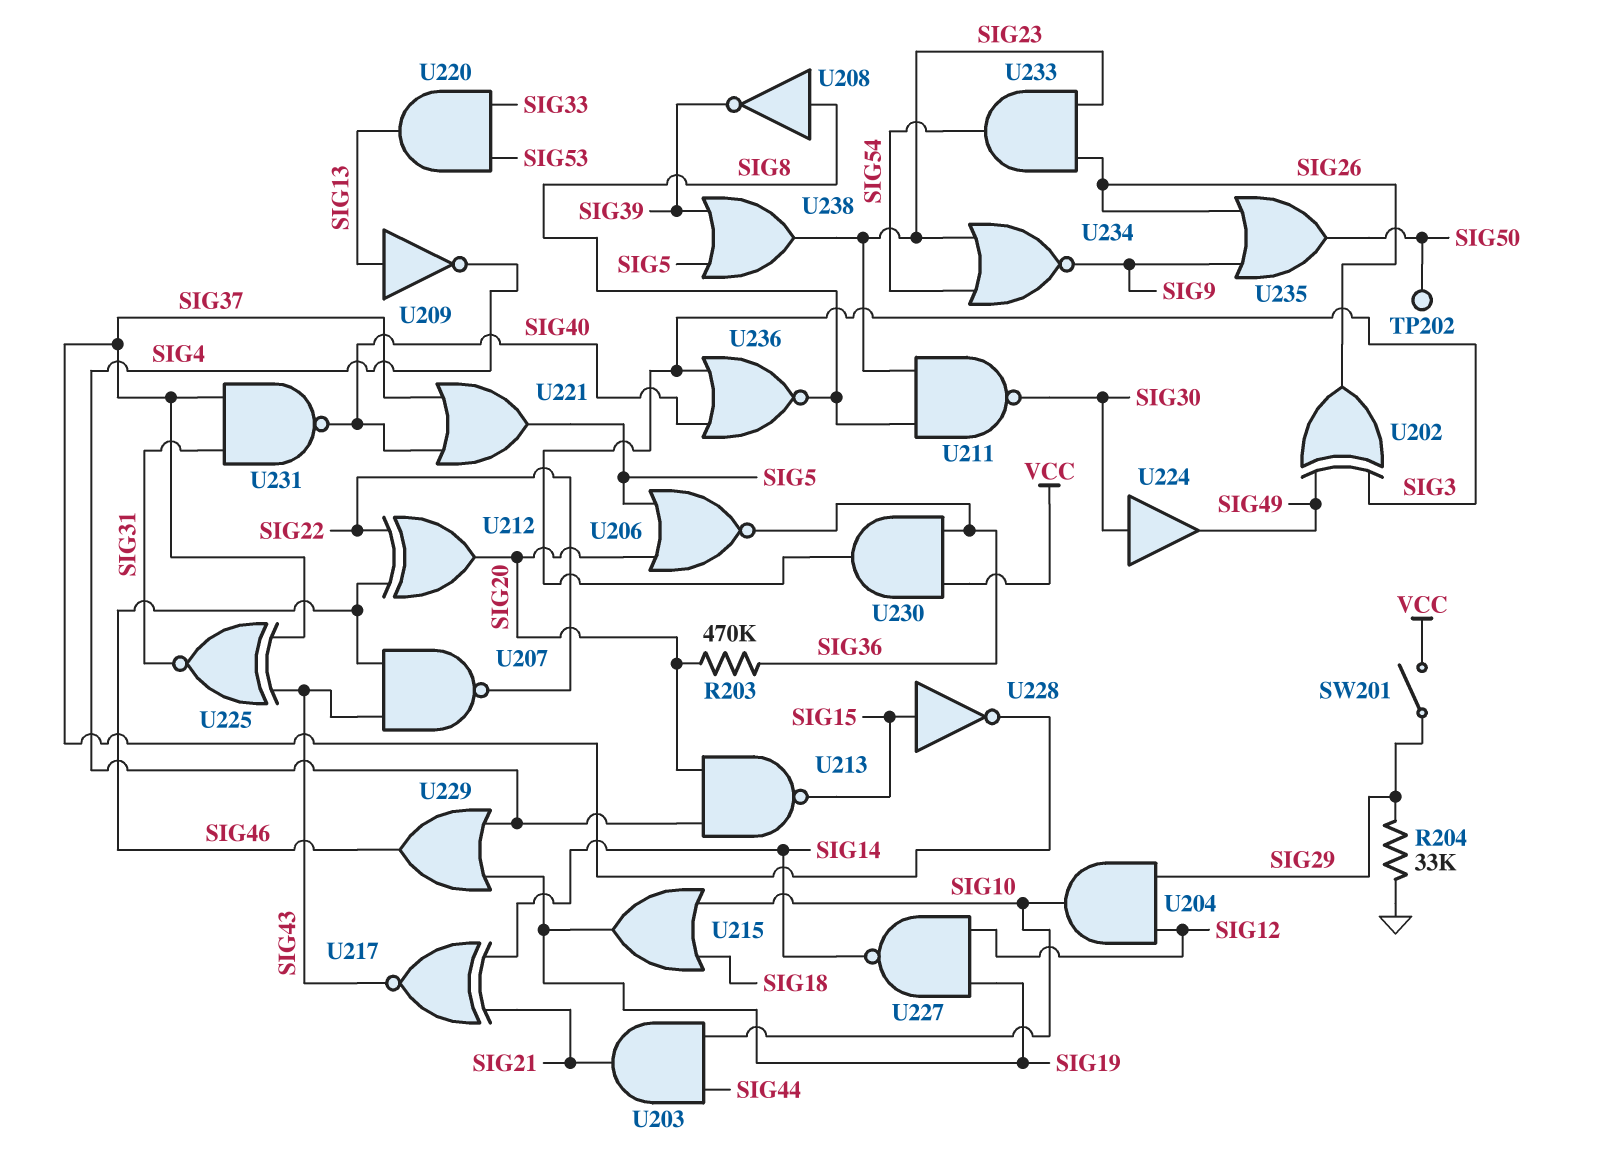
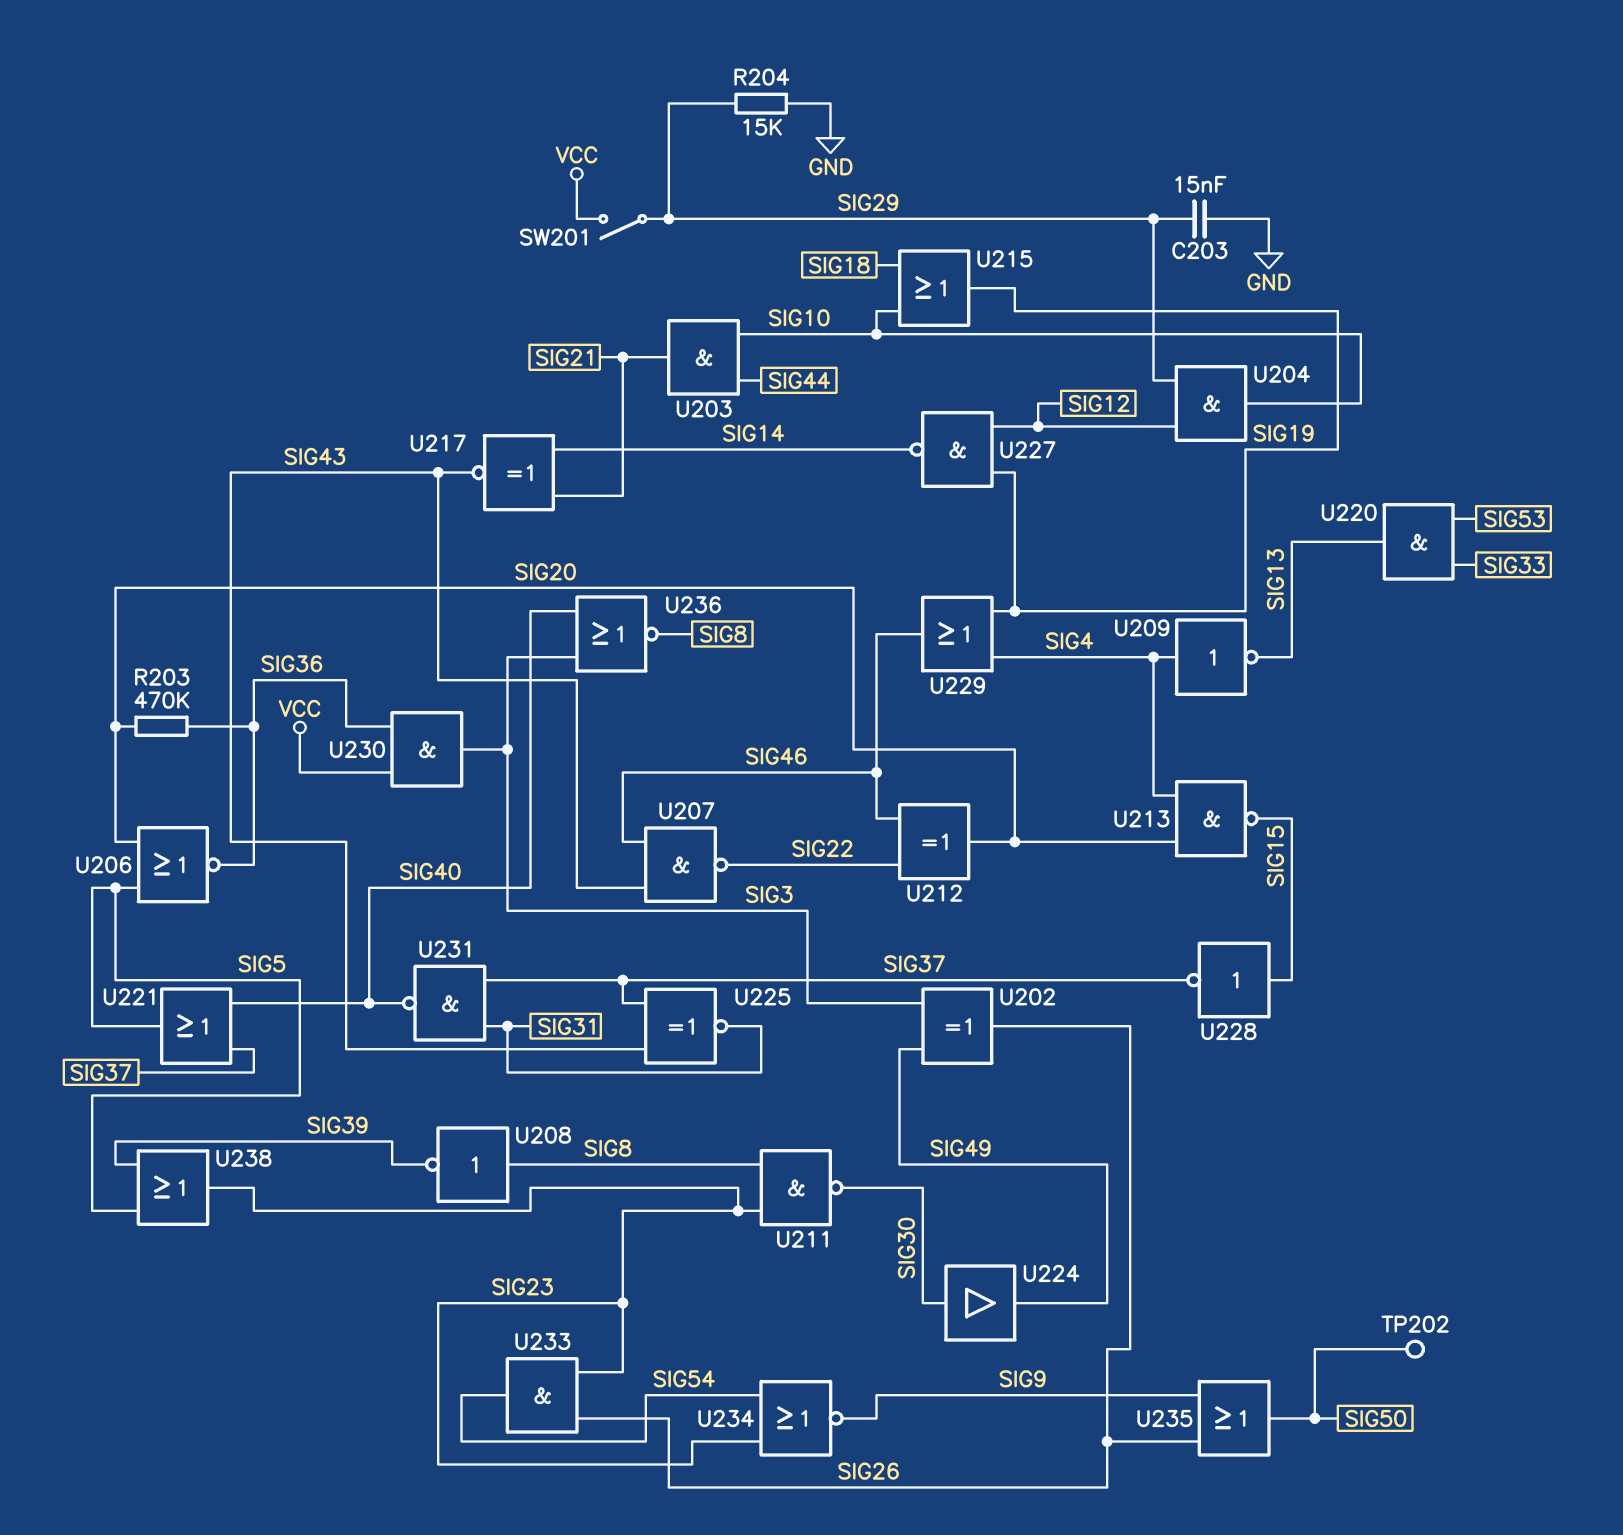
C203: none -> 15nF (GND, SIG29)
R204: 33k (GND, SIG29) -> 15k (GND, SIG29)
U209: NOT (in SIG13, out SIG4) -> NOT (in SIG4, out SIG13)

